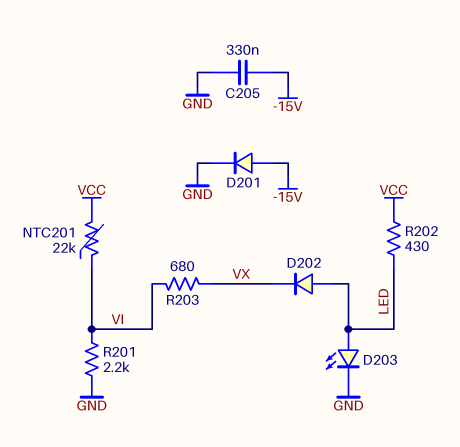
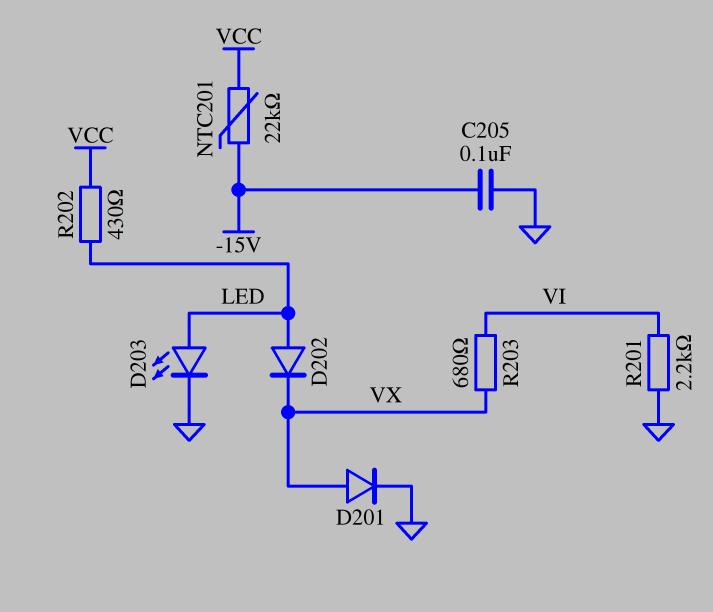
C205: 330nF (-15V, GND) -> 100nF (-15V, GND)
D201: diode (A -15V, K GND) -> diode (A VX, K GND)
NTC201: 22k (VCC, VI) -> 22k (-15V, VCC)

